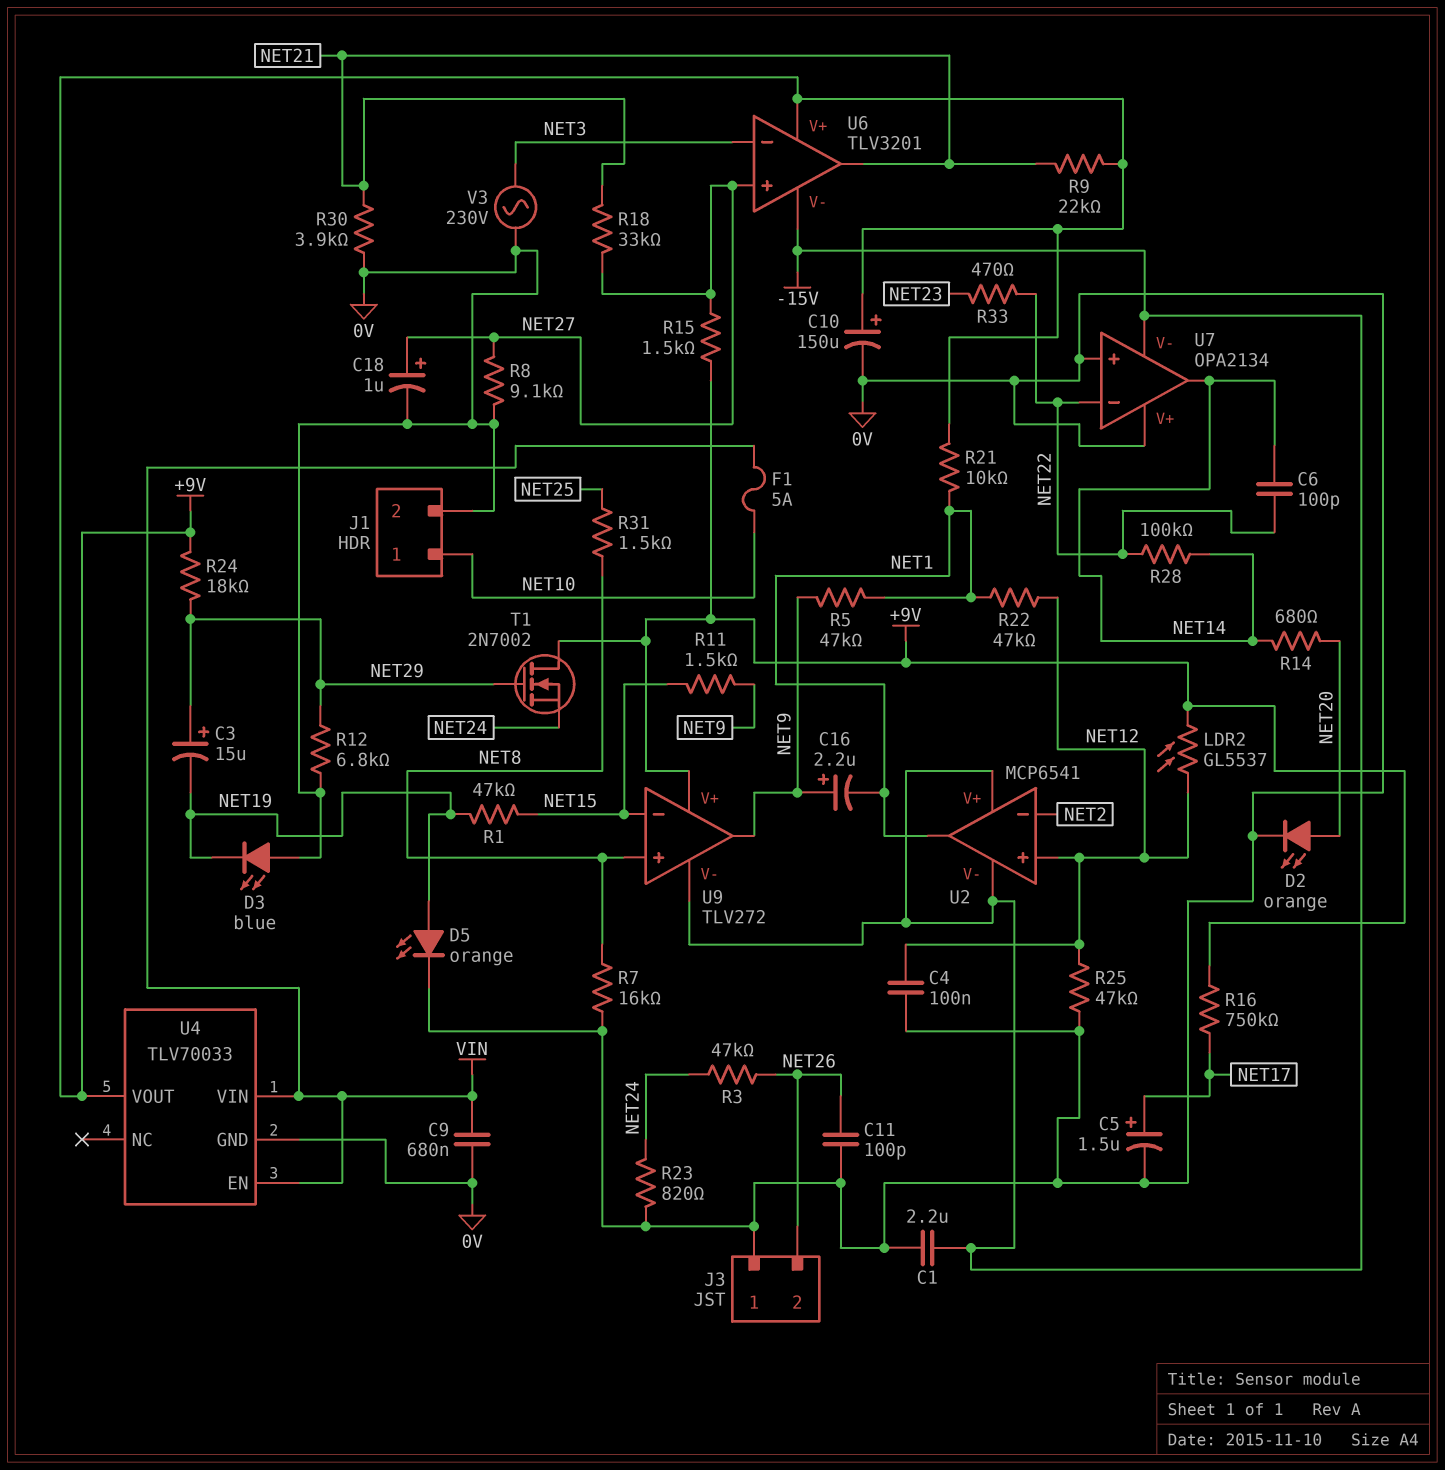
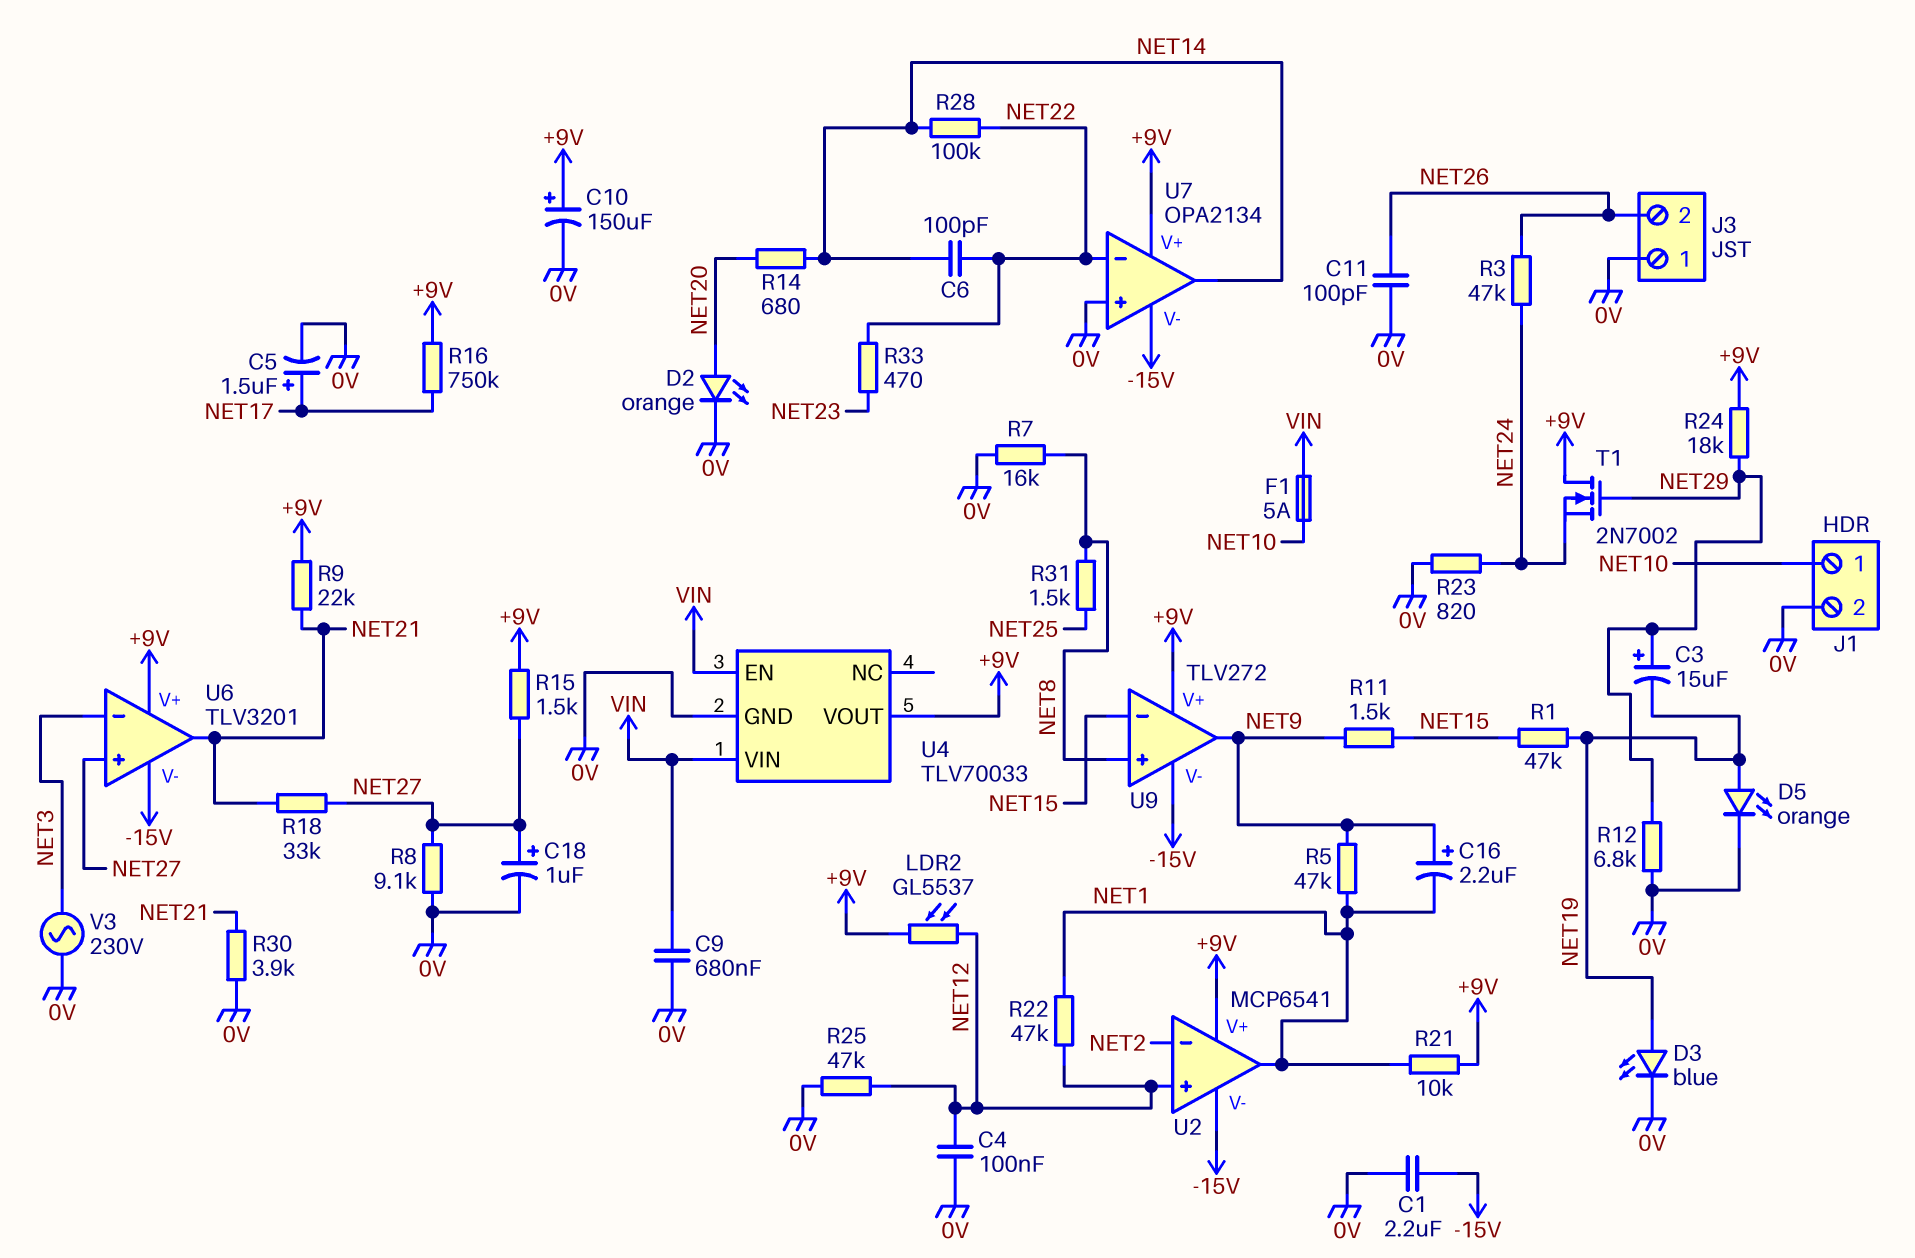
D3: LED blue (A 0V, K NET19) -> LED blue (A NET19, K 0V)
U2 pin V+: -15V -> +9V
U7 pin V+: 0V -> +9V

